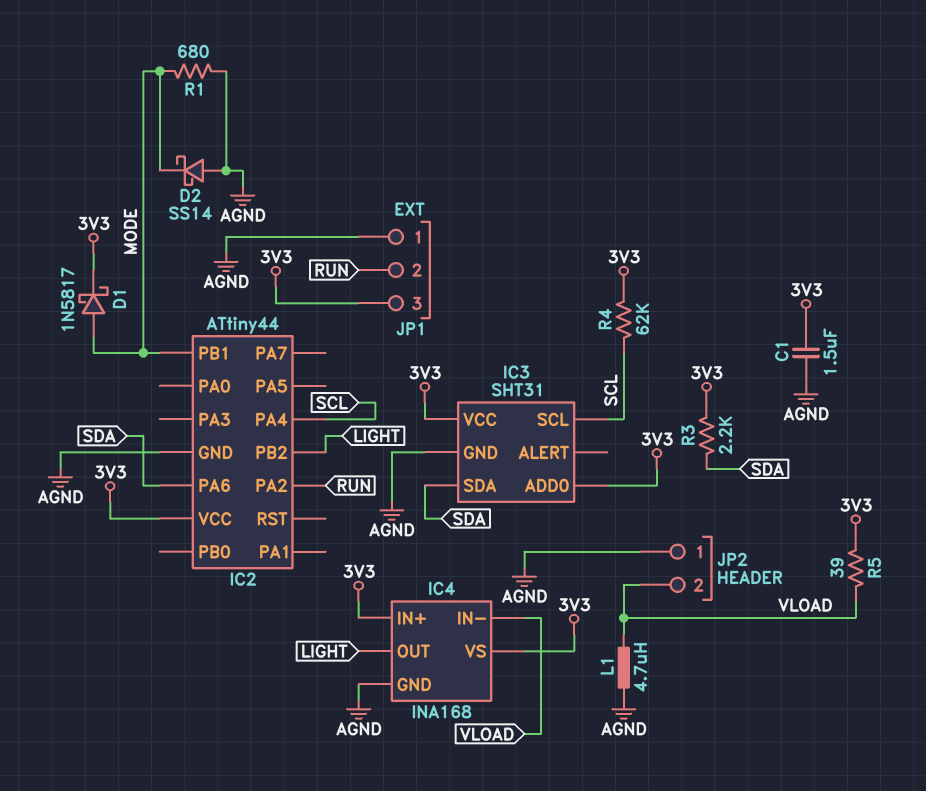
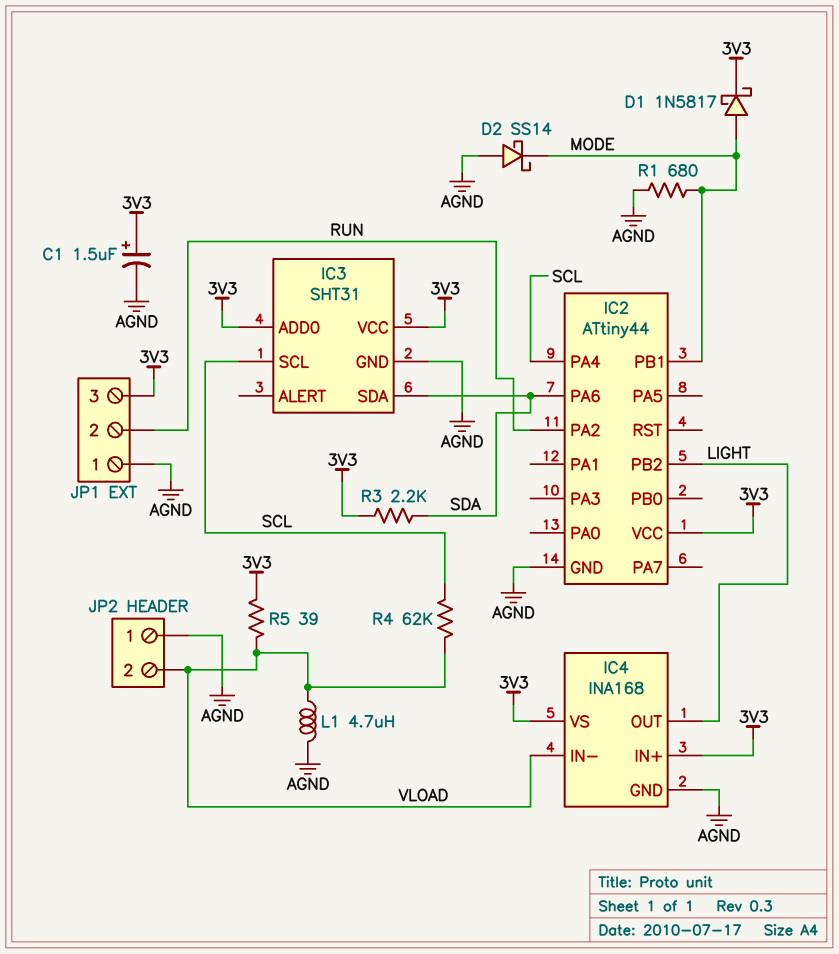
C1: 1.5uF (3V3, AGND) -> 1.5uF (plus 3V3, minus AGND)
R4: 62k (3V3, SCL) -> 62k (SCL, VLOAD)

